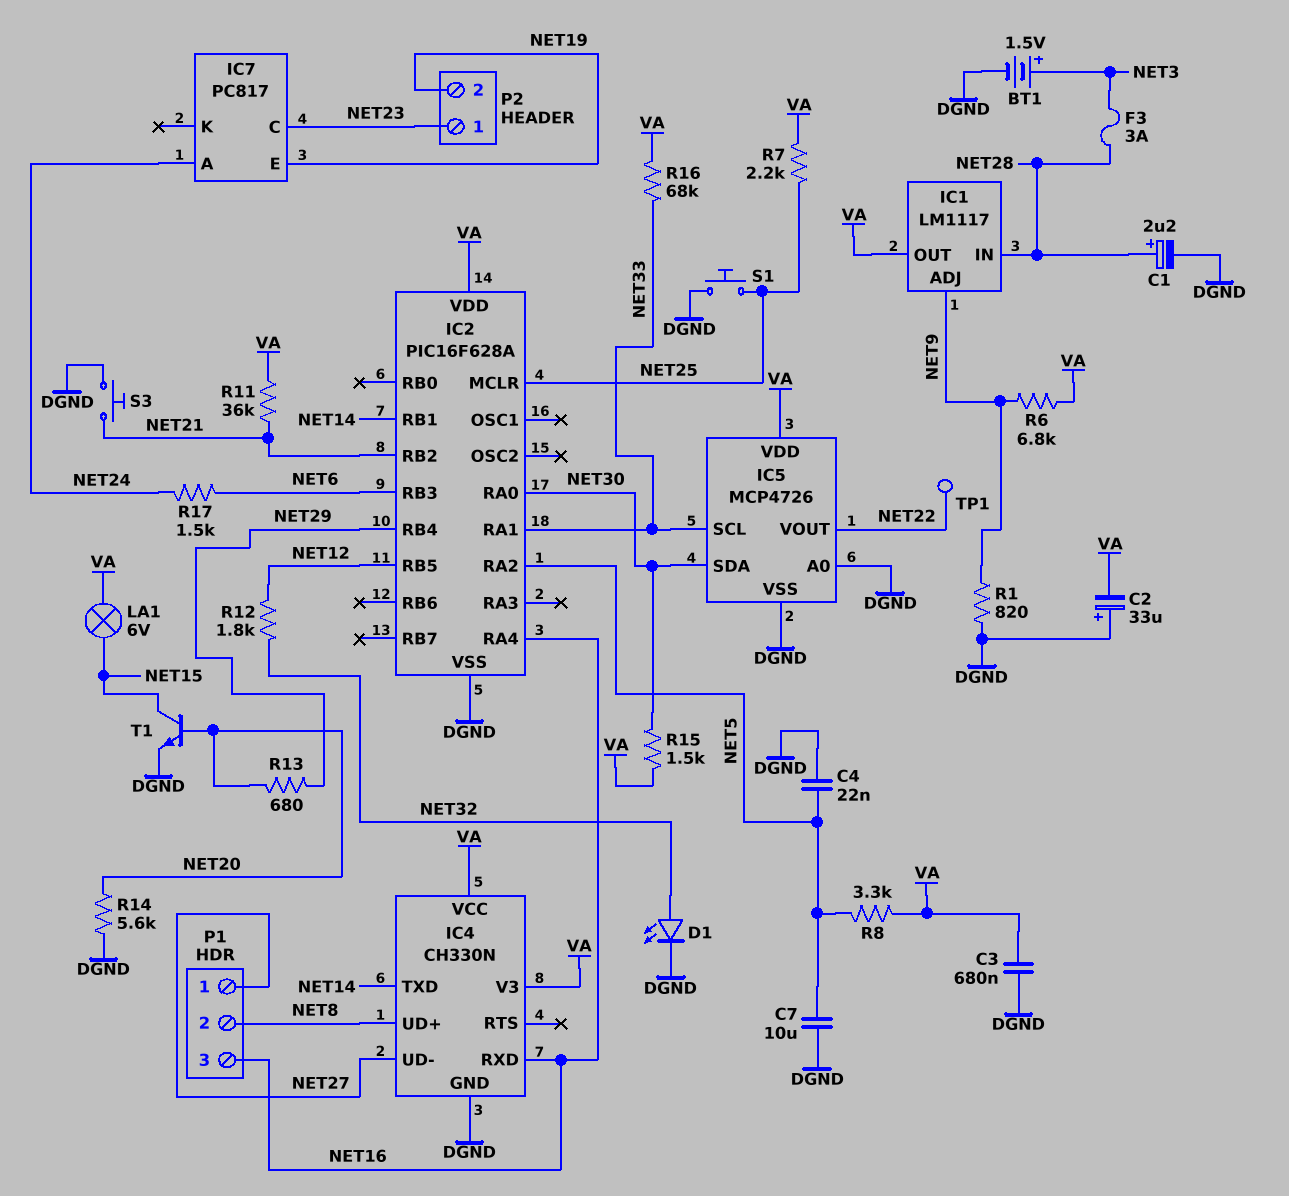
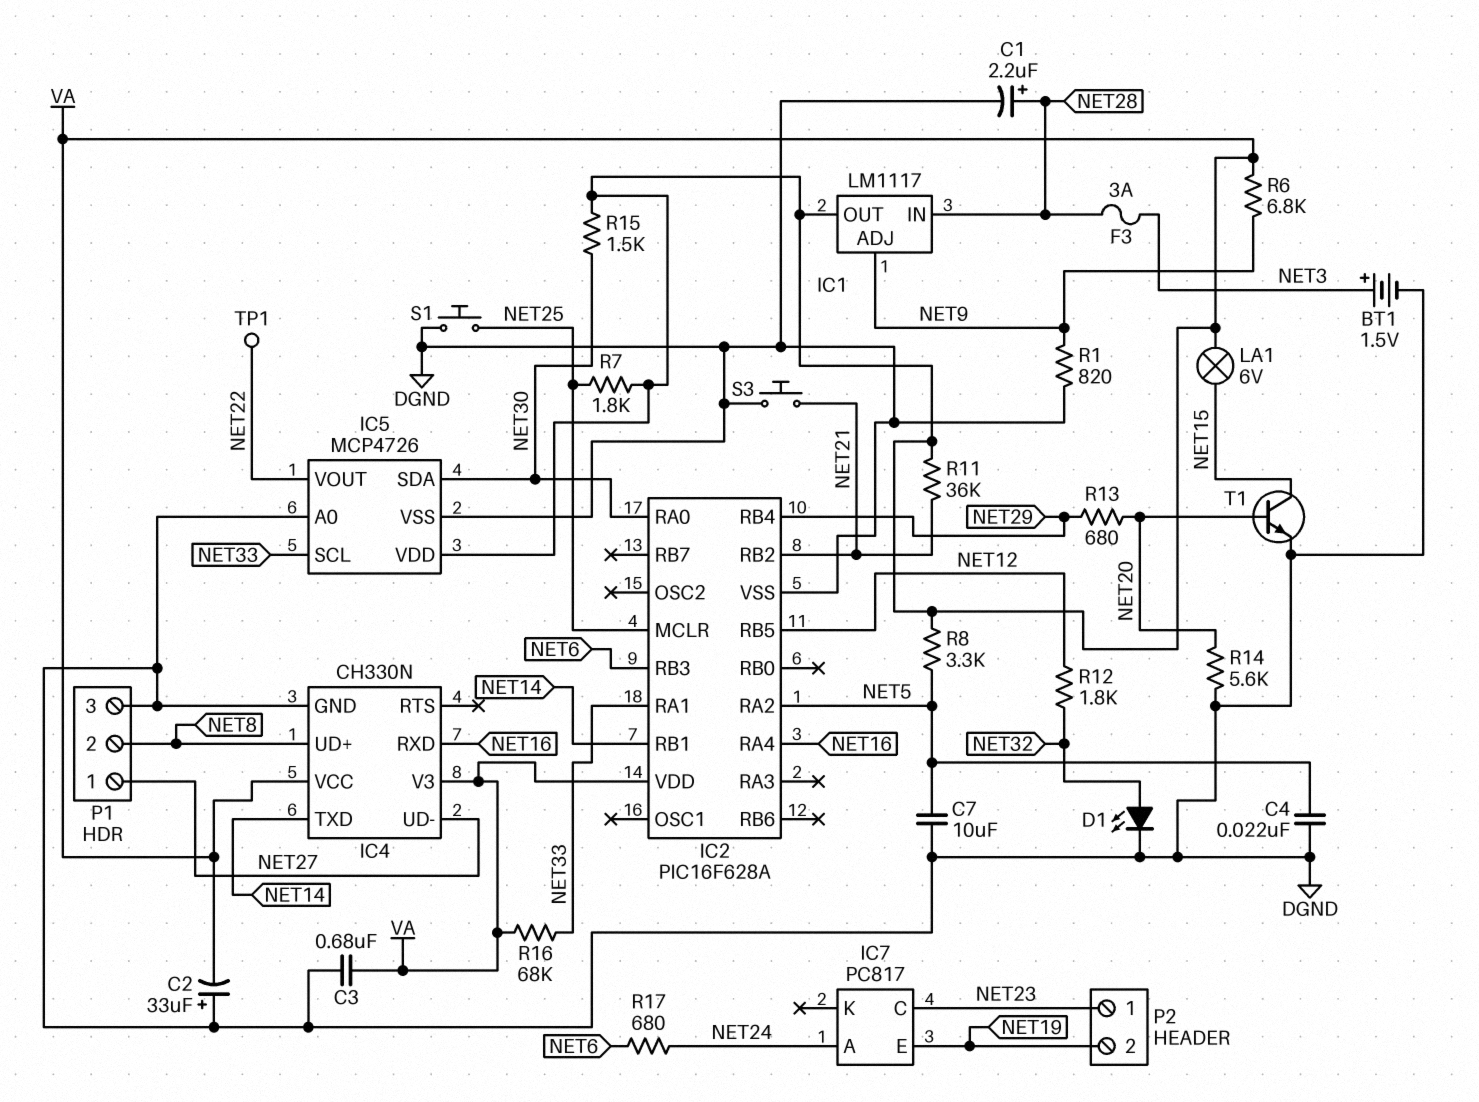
P1 pin 3: NET16 -> DGND
R7: 2.2k (NET25, VA) -> 1.8k (NET25, VA)
R17: 1.5k (NET6, NET24) -> 680 (NET6, NET24)

